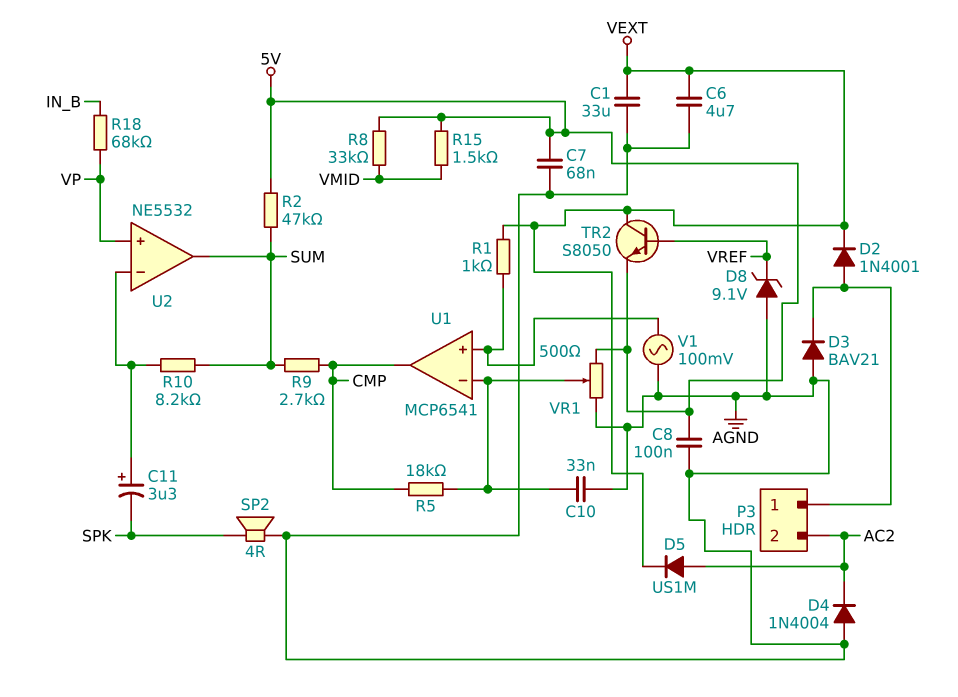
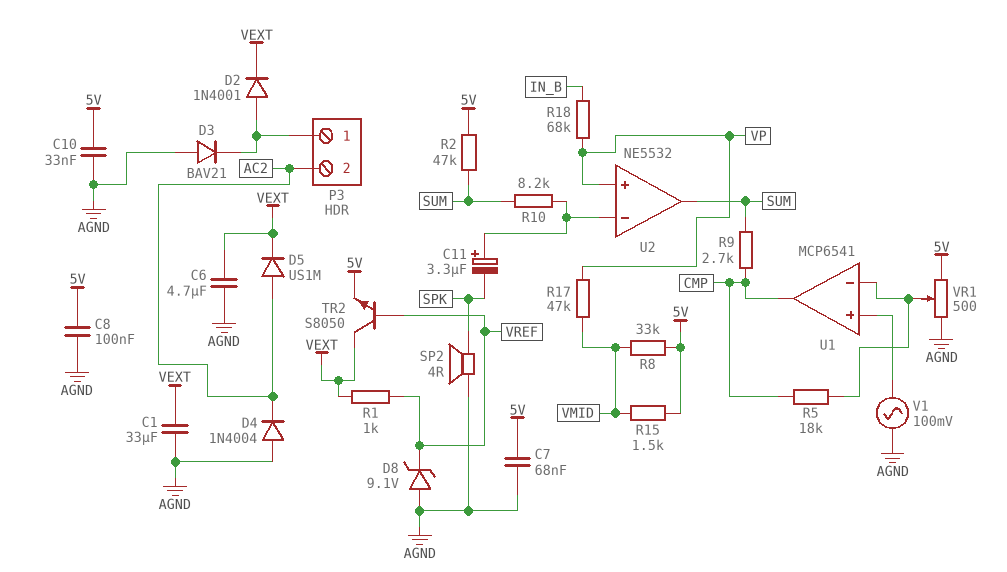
C10: 33nF (AGND, U1/in-) -> 33nF (5V, AGND)
R1: 1k (U1/in+, VEXT) -> 1k (VEXT, VREF)
R17: none -> 47k (VMID, VP)

